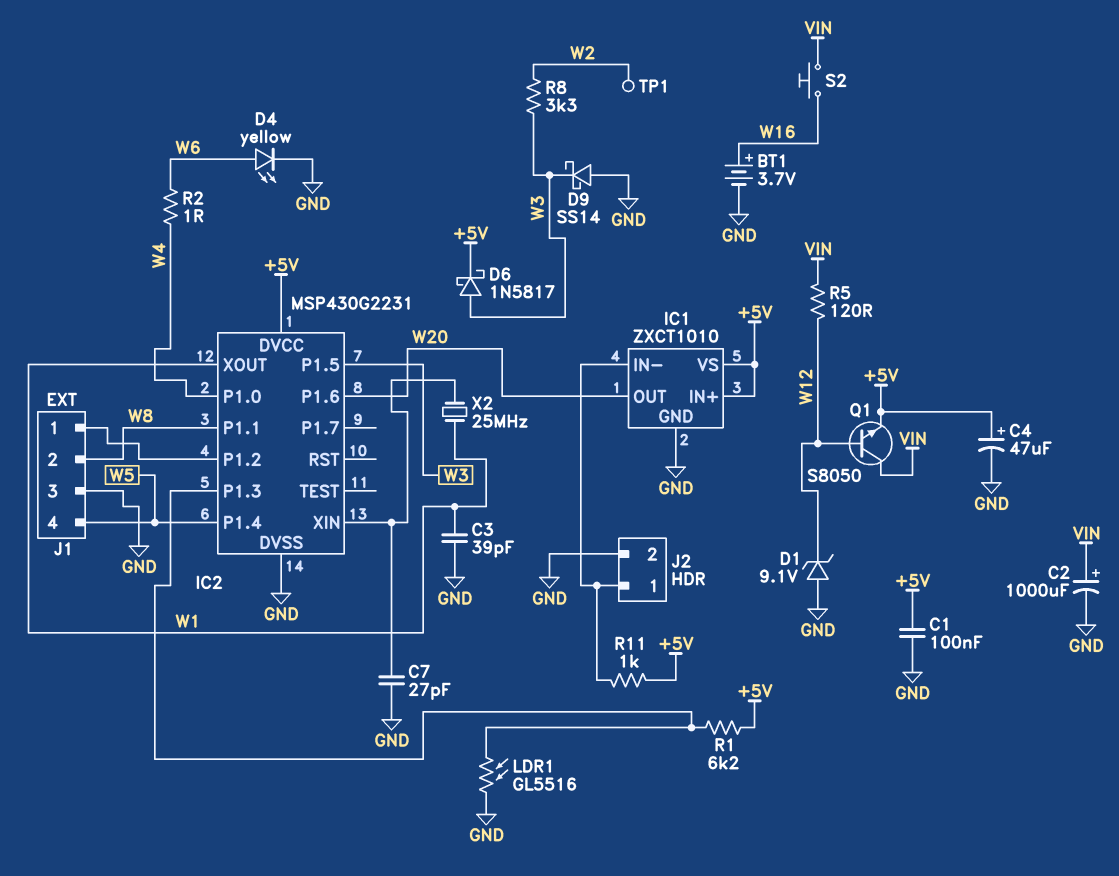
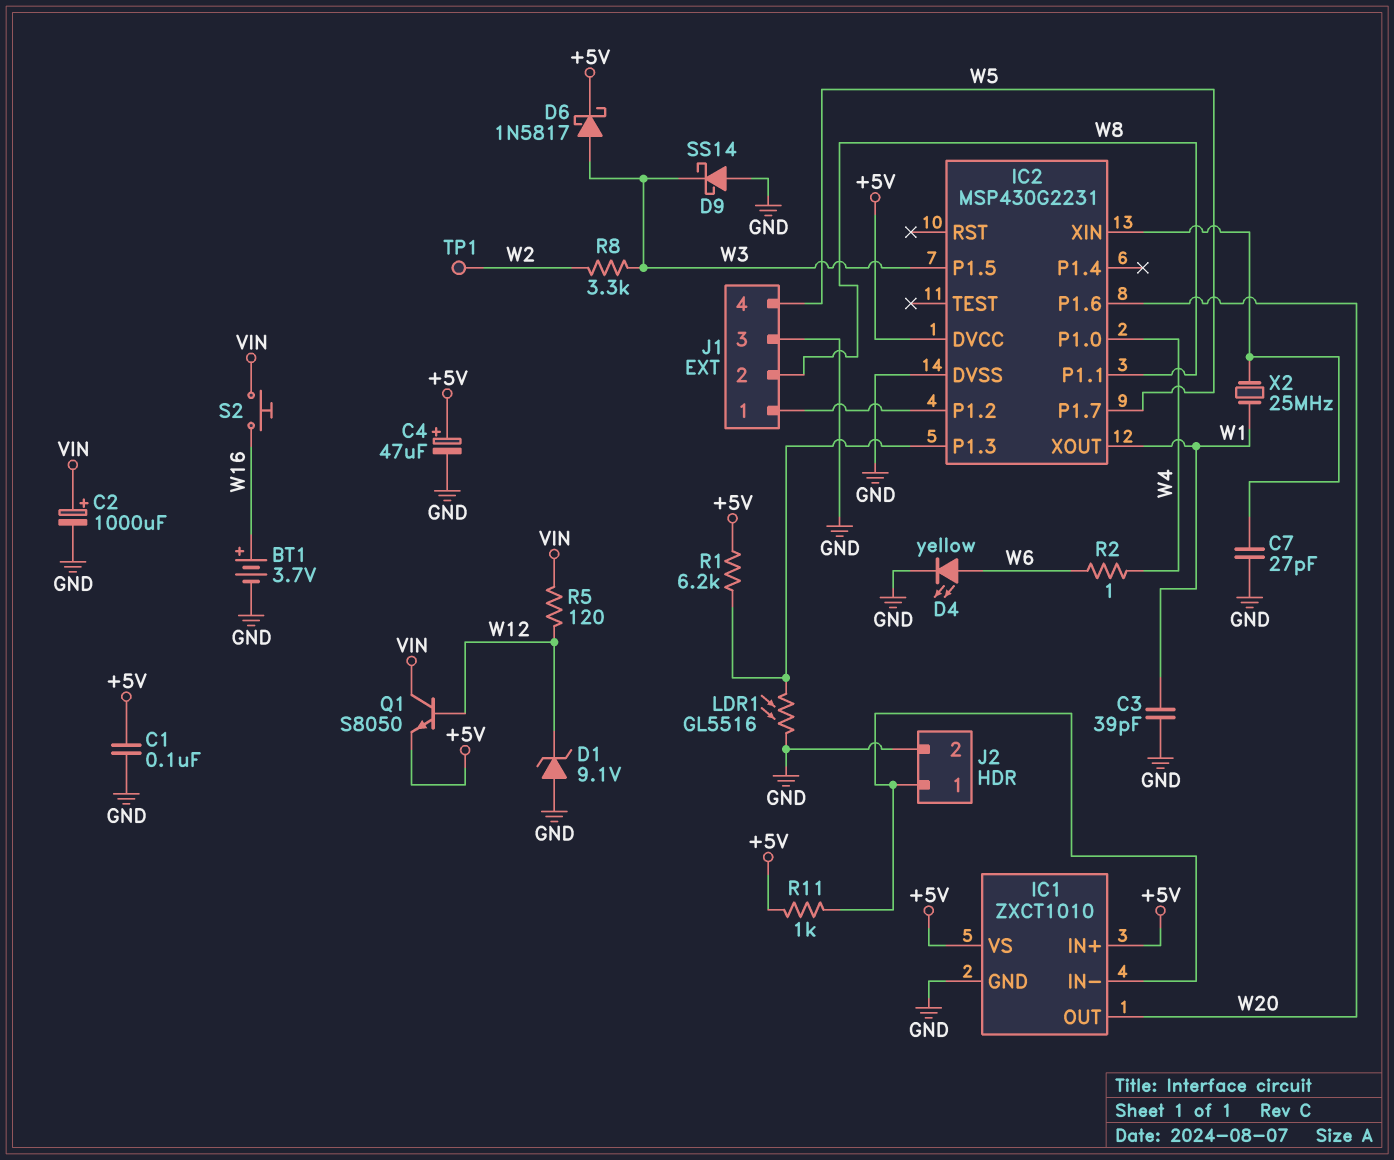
IC2 pin P1.4: W5 -> none
IC2 pin P1.7: none -> W5

